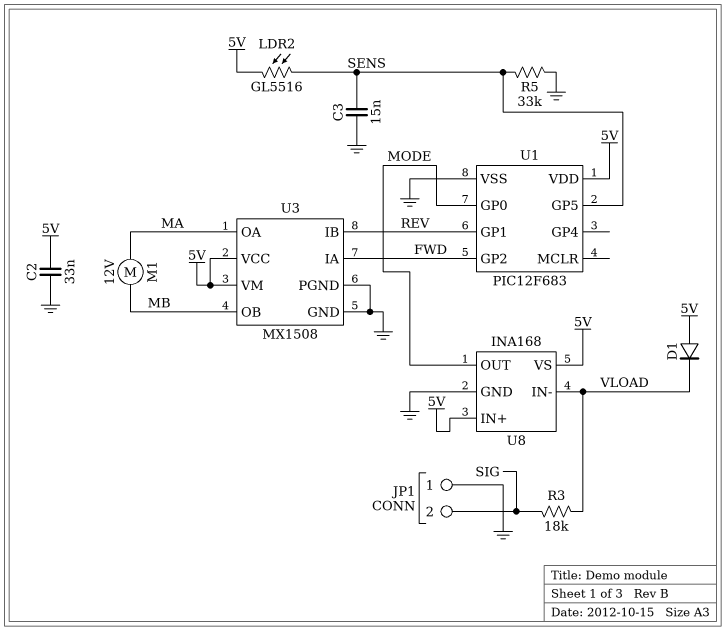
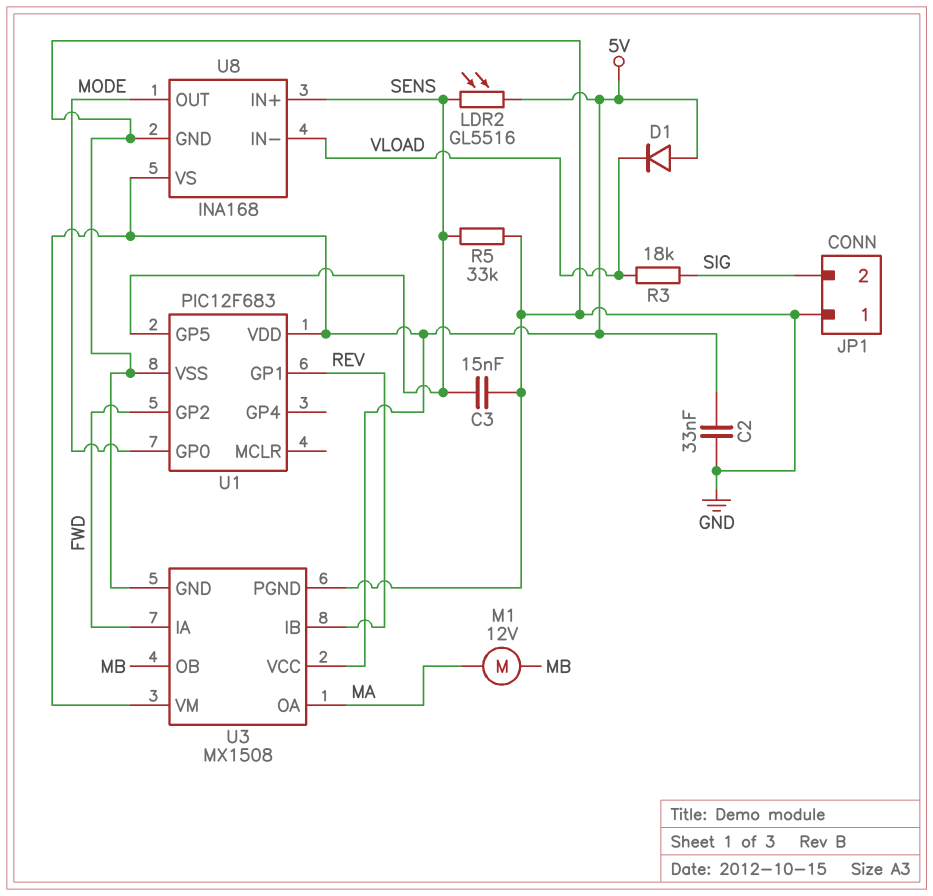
U8 pin IN+: 5V -> SENS

